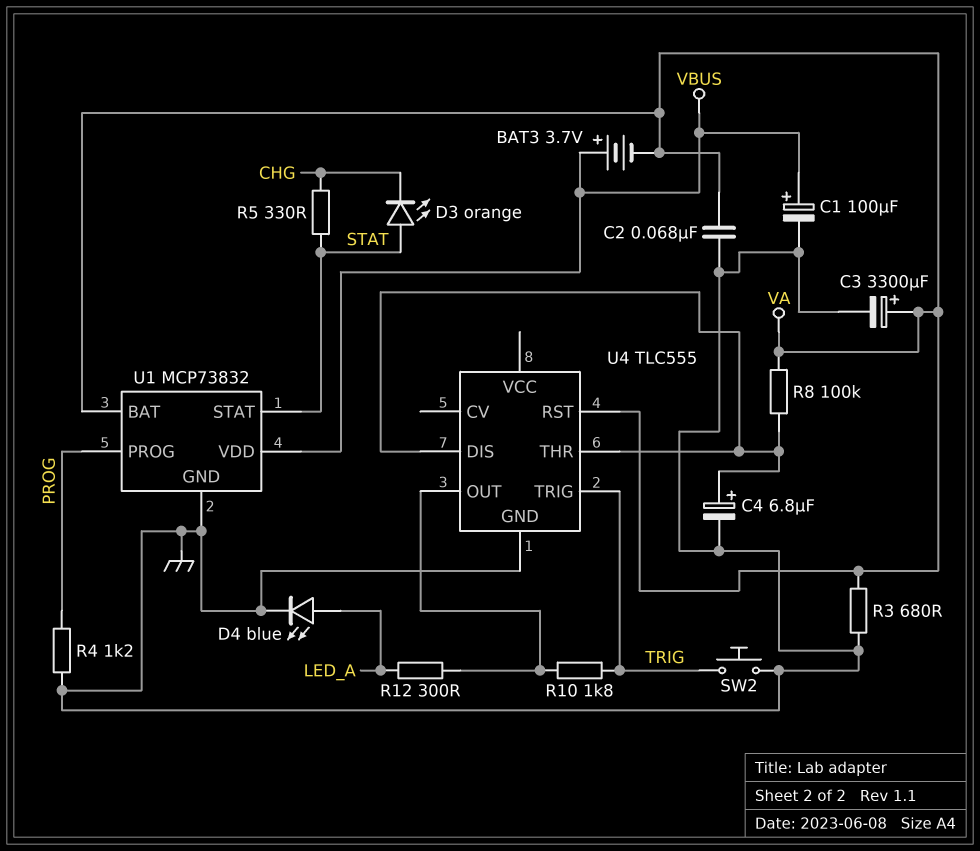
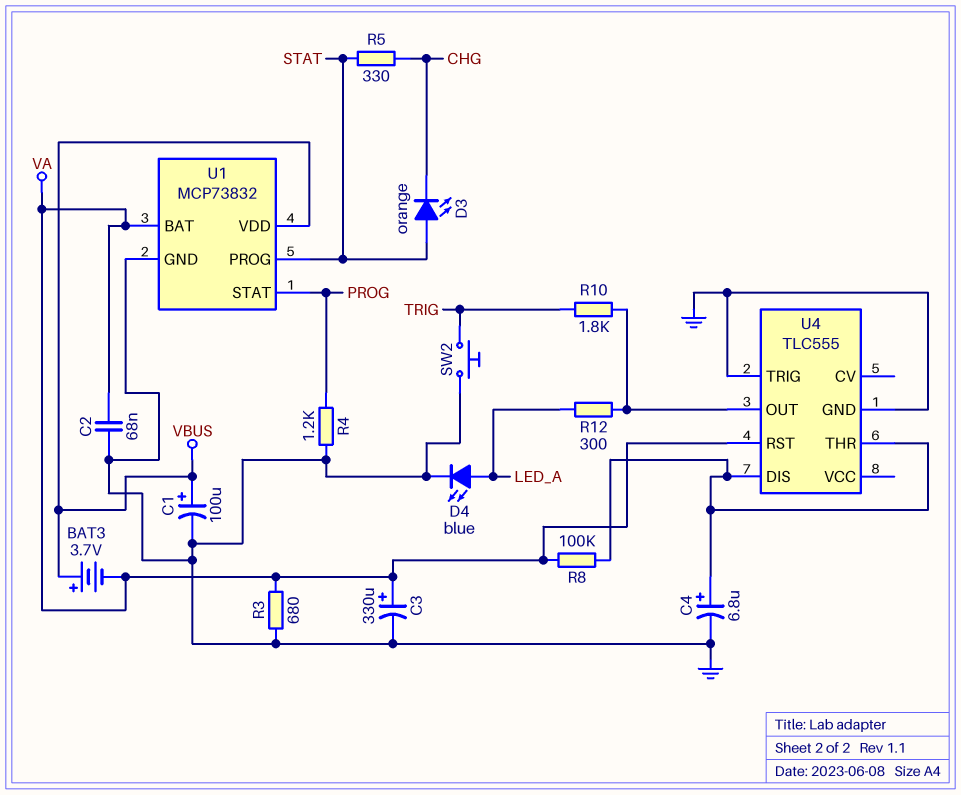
C3: 3300uF (plus VA, minus GND) -> 330uF (plus VA, minus GND)
U1 pin PROG: PROG -> STAT
U1 pin STAT: STAT -> PROG
U4 pin TRIG: TRIG -> GND

